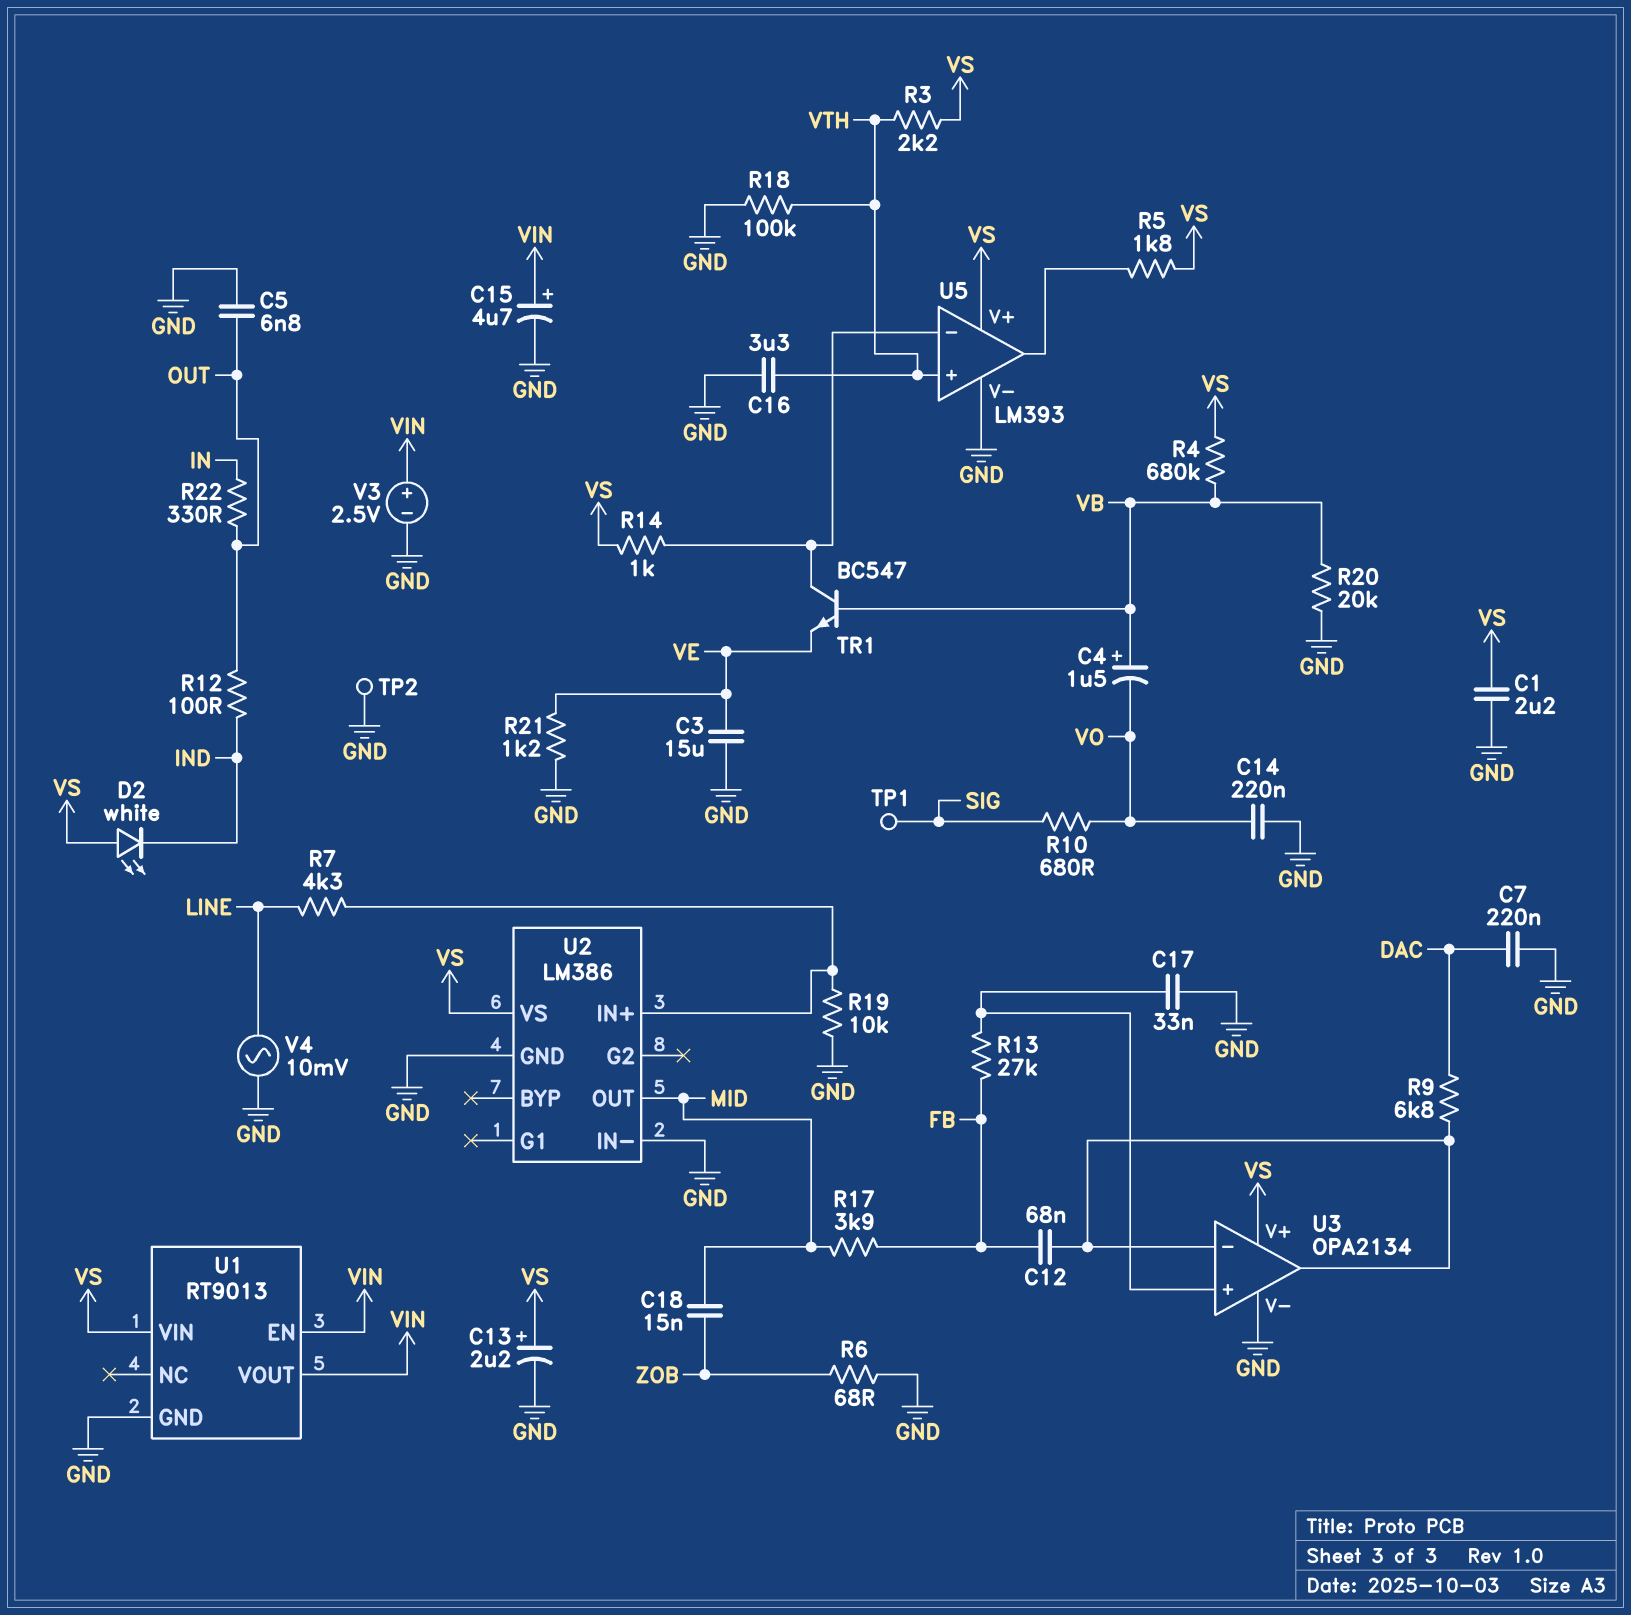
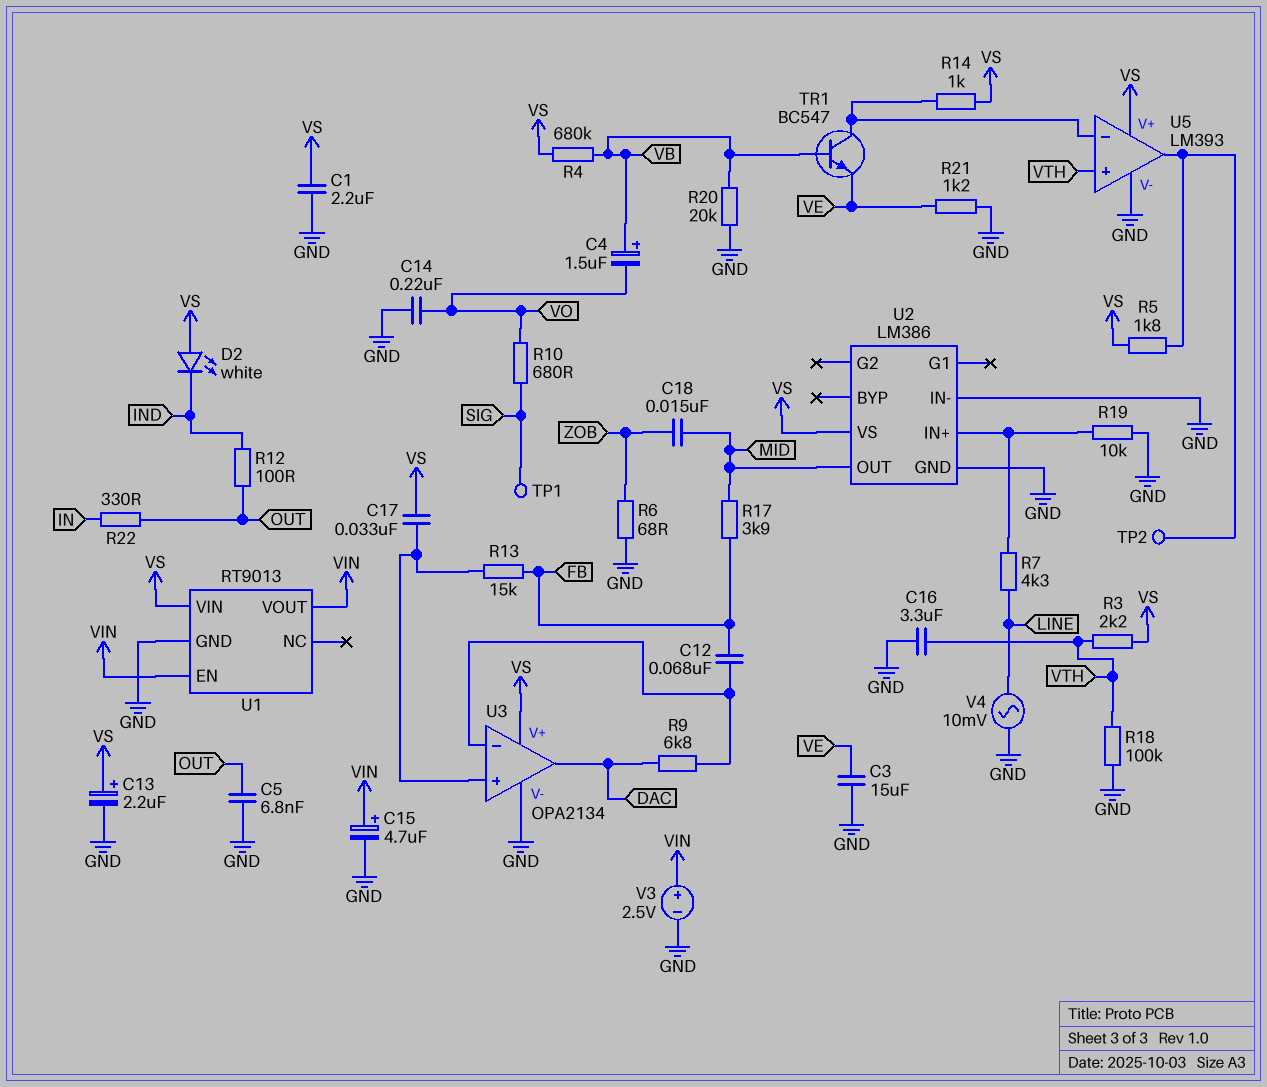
C7: 220nF (DAC, GND) -> none
C17: 33nF (GND, U3/in+) -> 33nF (U3/in+, VS)
R13: 27k (FB, U3/in+) -> 15k (FB, U3/in+)
TP2: test point (GND) -> test point (U5/out)
U3 pin out: U3/in- -> DAC

